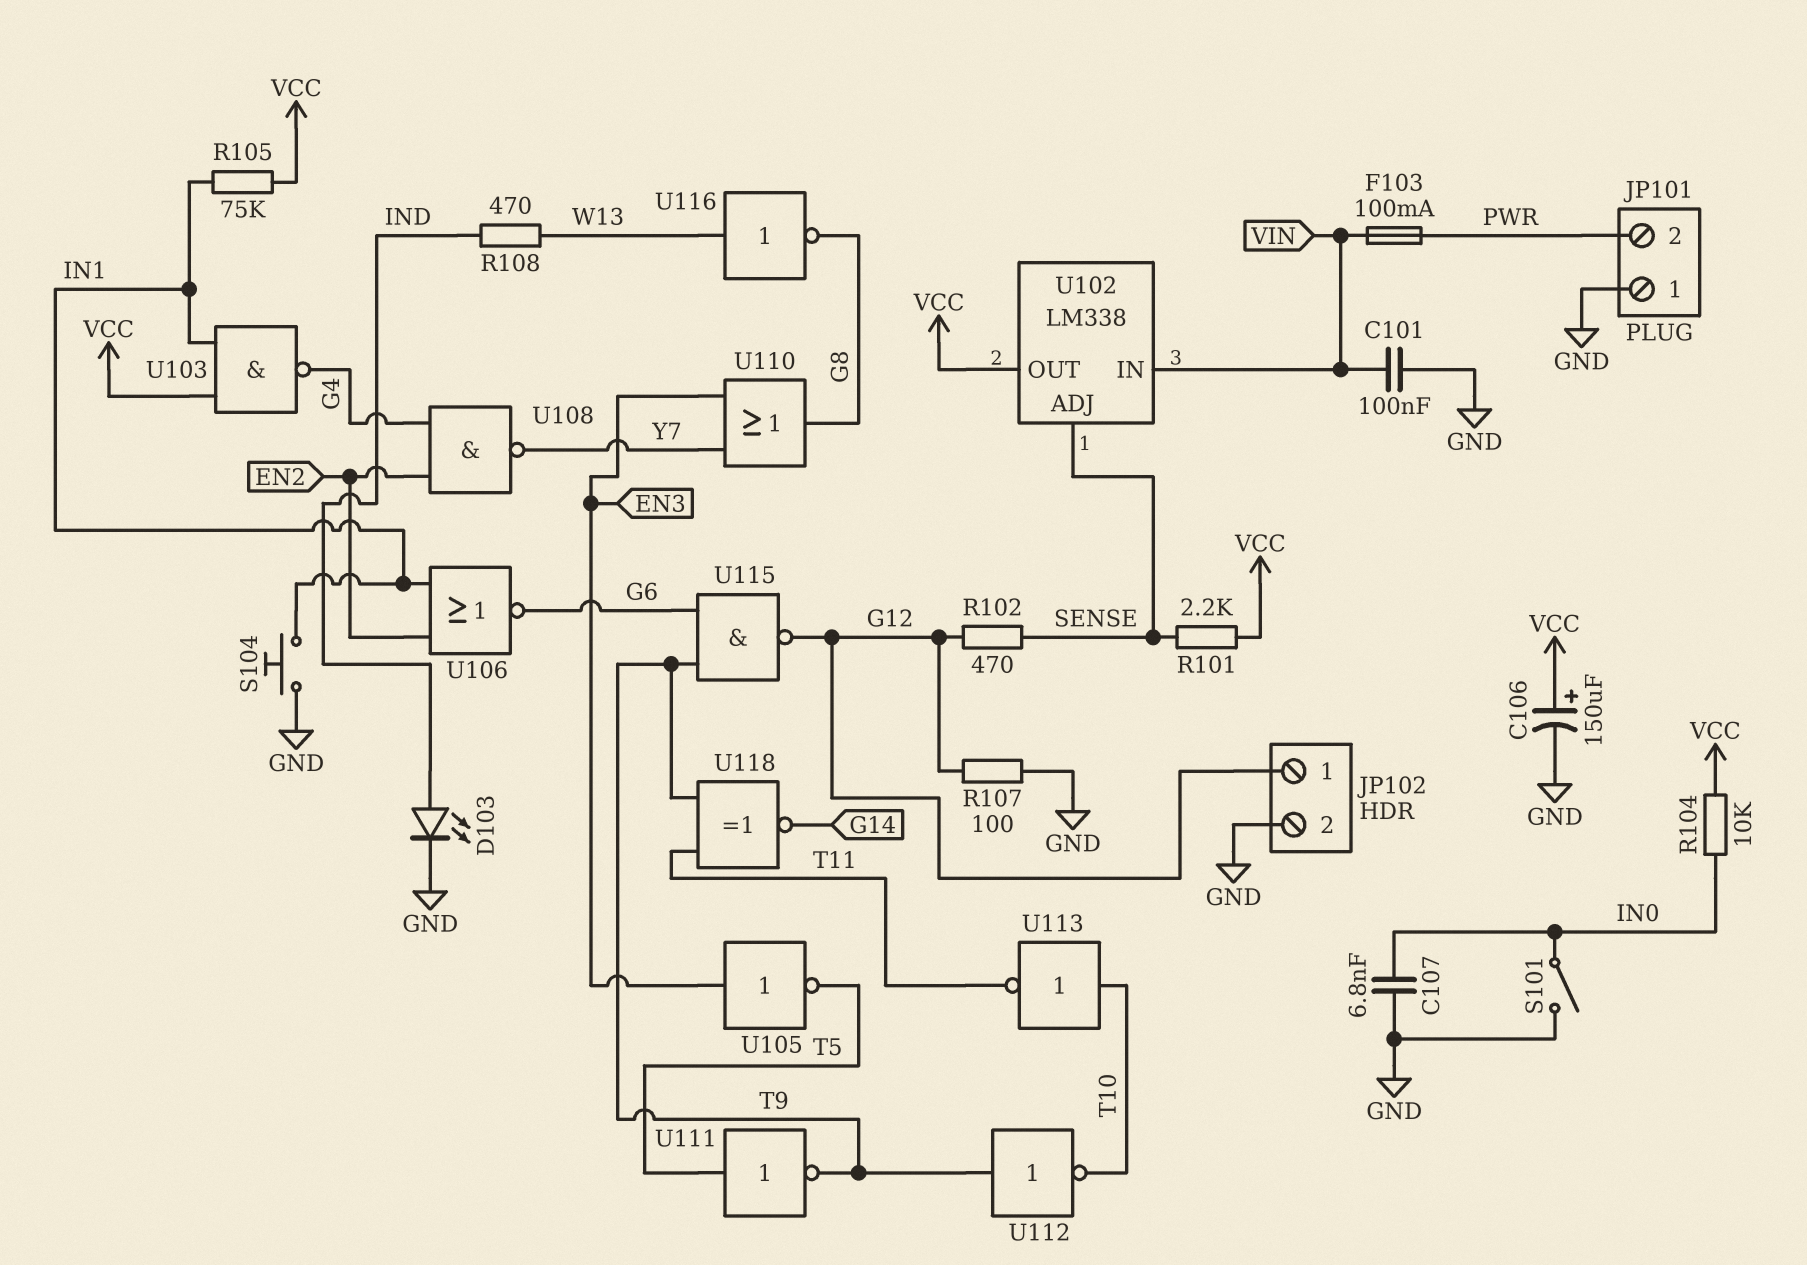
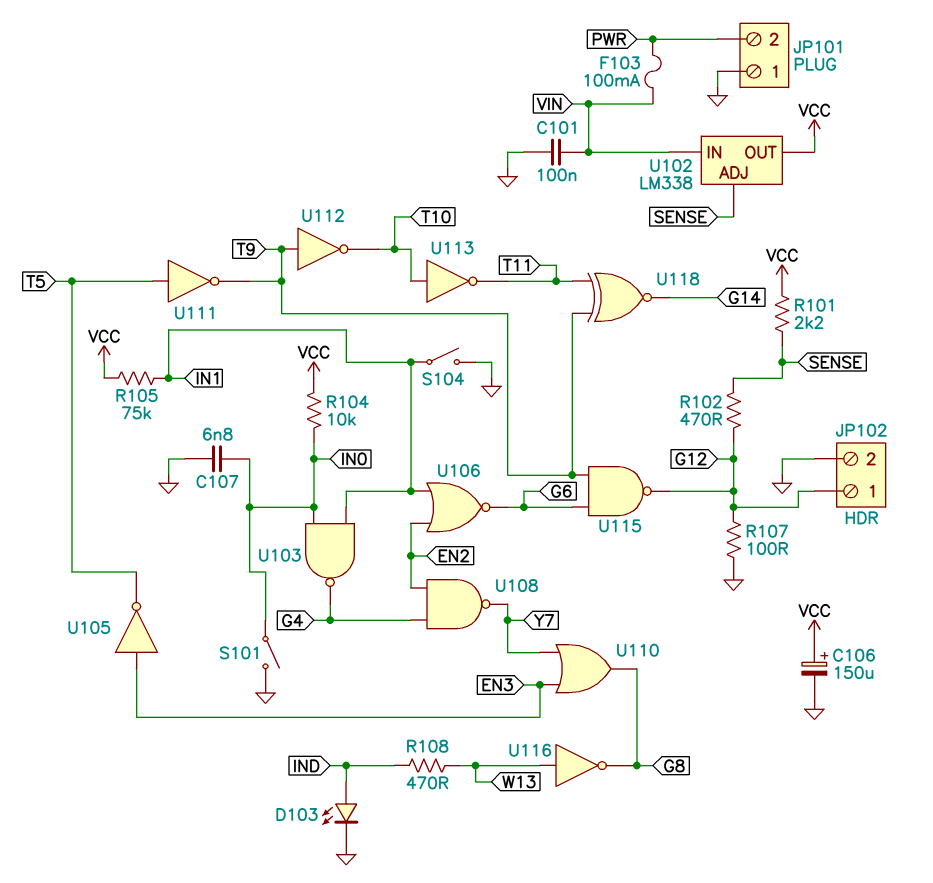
S104: button (GND, IN1) -> switch (GND, IN1)
U103: NAND (in IN1, in VCC, out G4) -> NAND (in IN0, in IN1, out G4)

